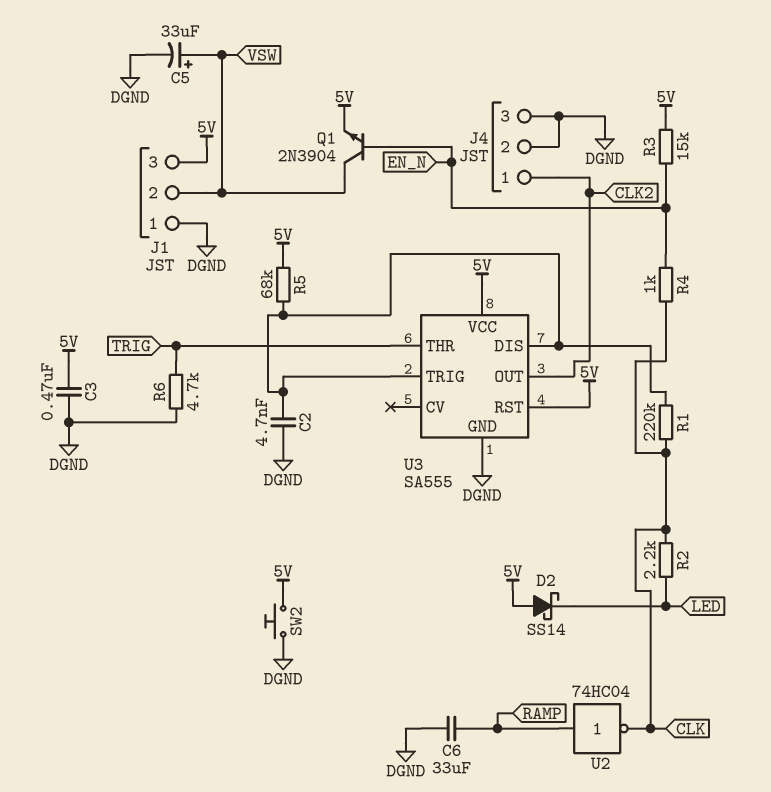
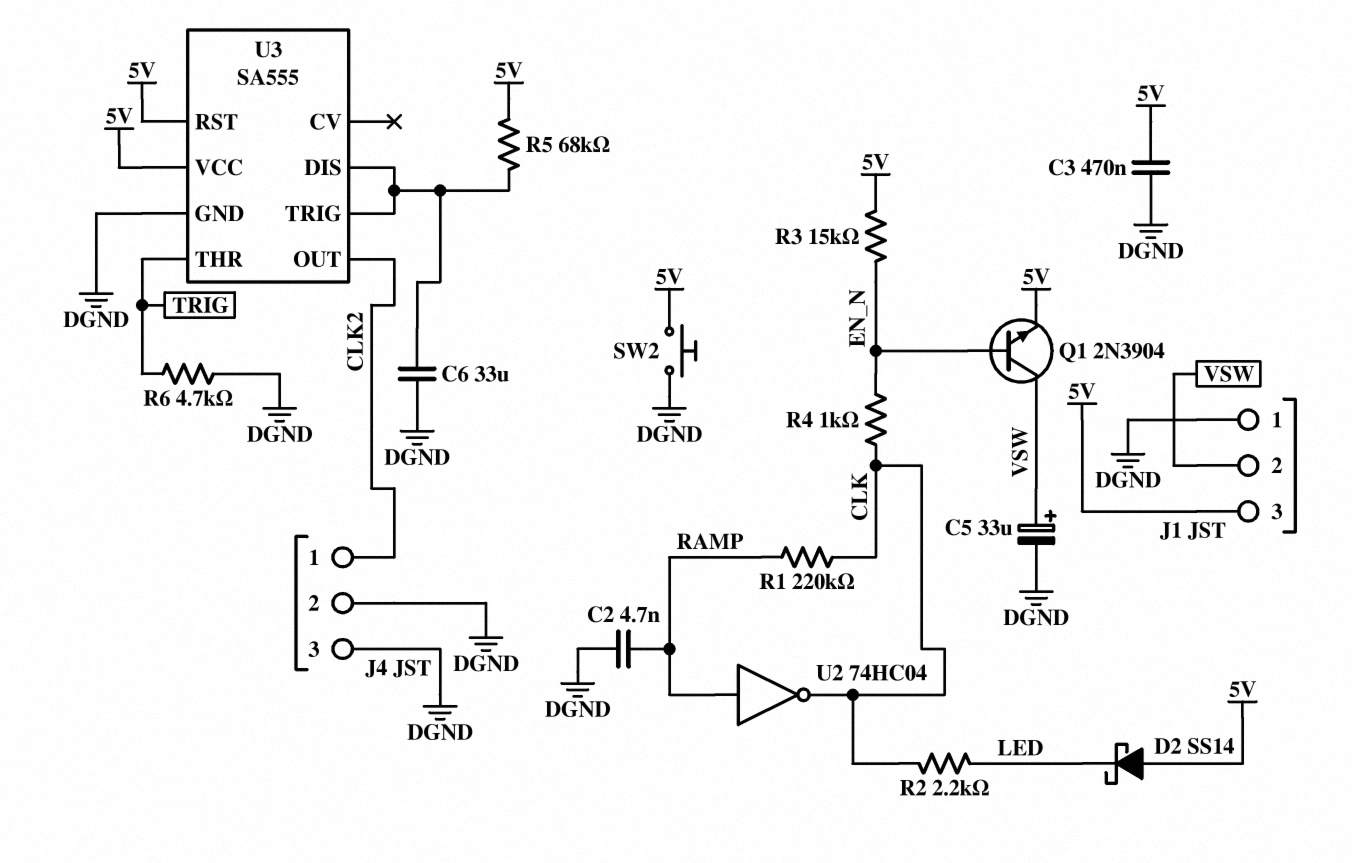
C2: 4.7nF (DGND, U3/DIS) -> 4.7nF (DGND, RAMP)
C6: 33uF (DGND, RAMP) -> 33uF (DGND, U3/DIS)
R1: 220k (CLK, U3/DIS) -> 220k (CLK, RAMP)

